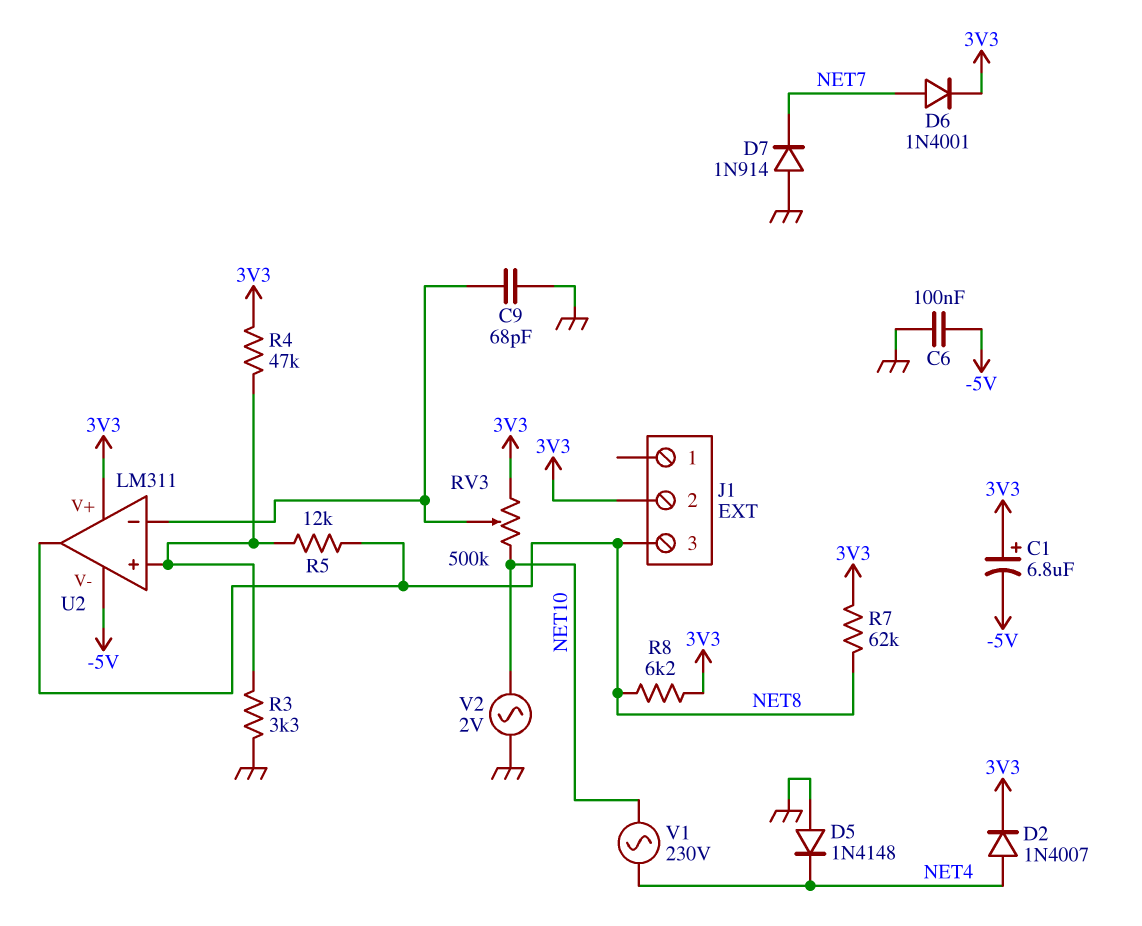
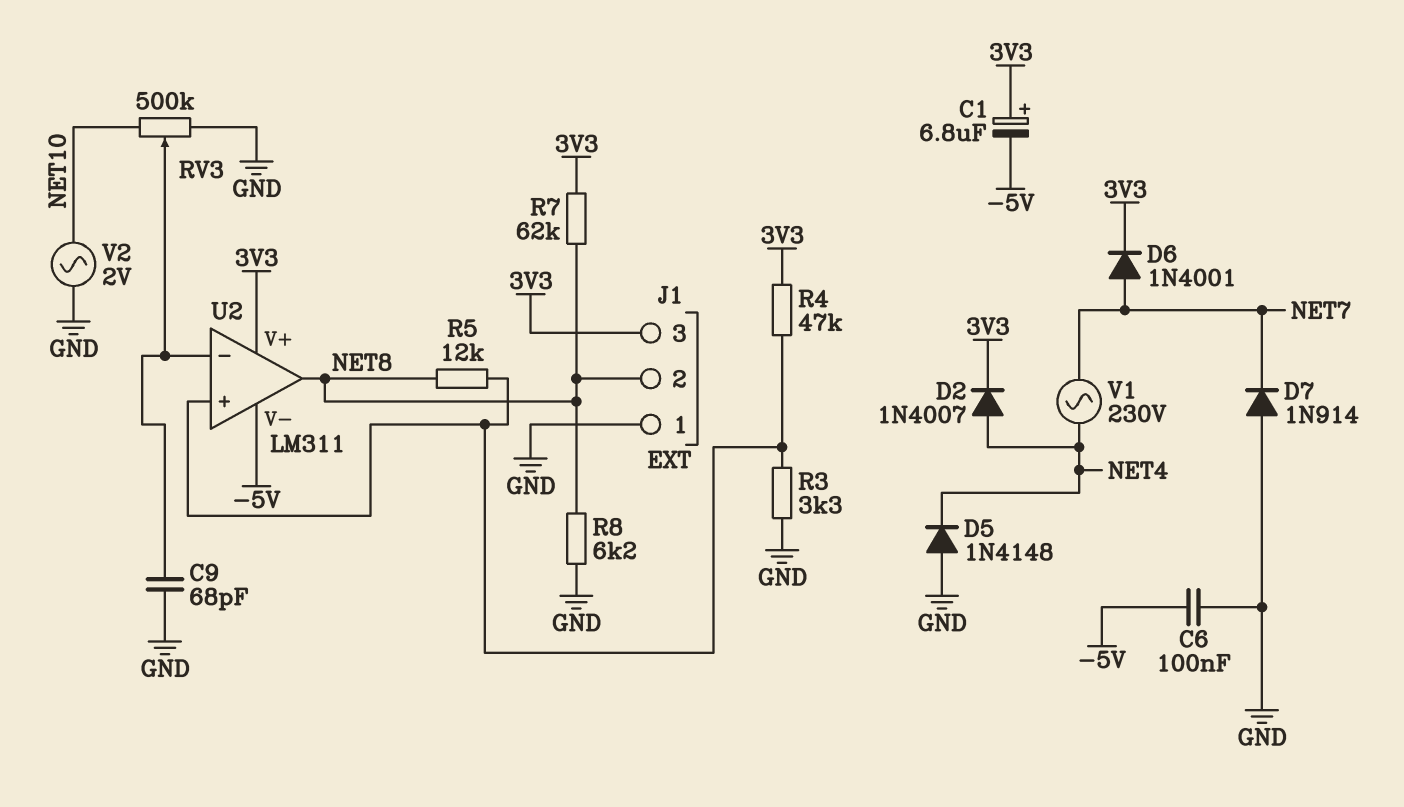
J1 pin 1: none -> GND
J1 pin 2: 3V3 -> NET8
J1 pin 3: NET8 -> 3V3
R8: 6.2k (3V3, NET8) -> 6.2k (GND, NET8)
RV3: 500k (3V3, NET10, wiper U2/in-) -> 500k (GND, NET10, wiper U2/in-)
V1: AC 230V (NET4, NET10) -> AC 230V (NET4, NET7)

